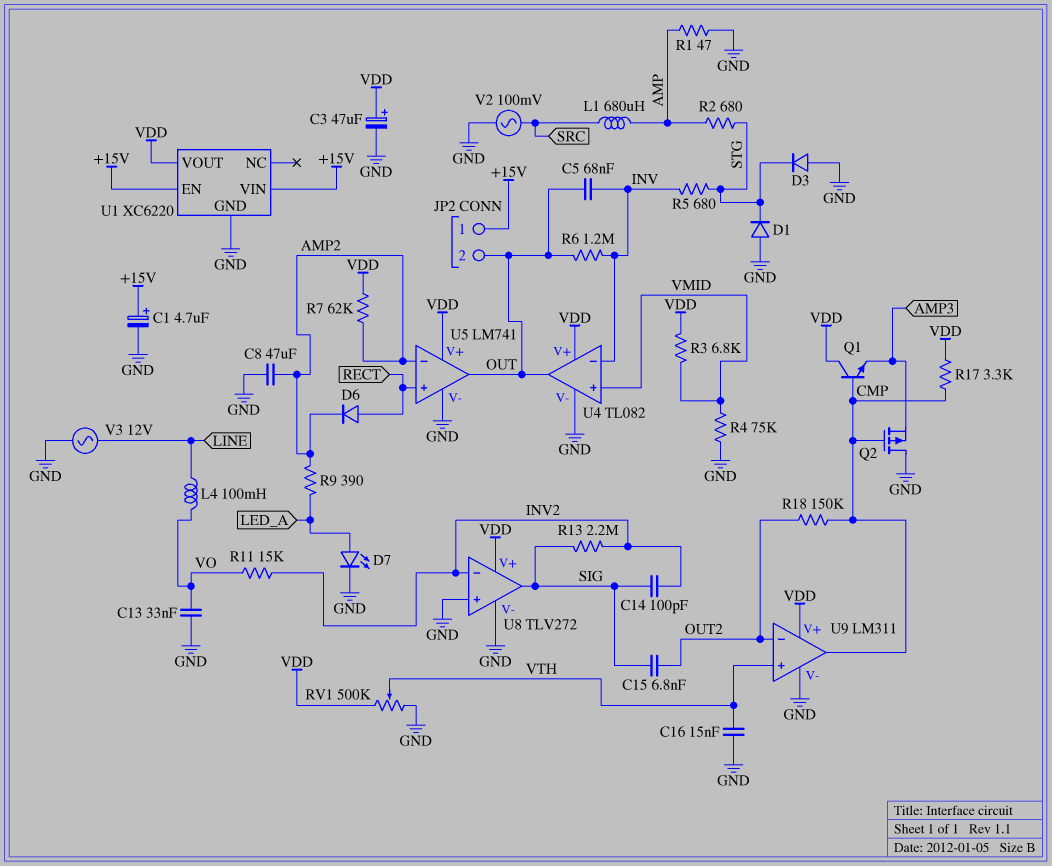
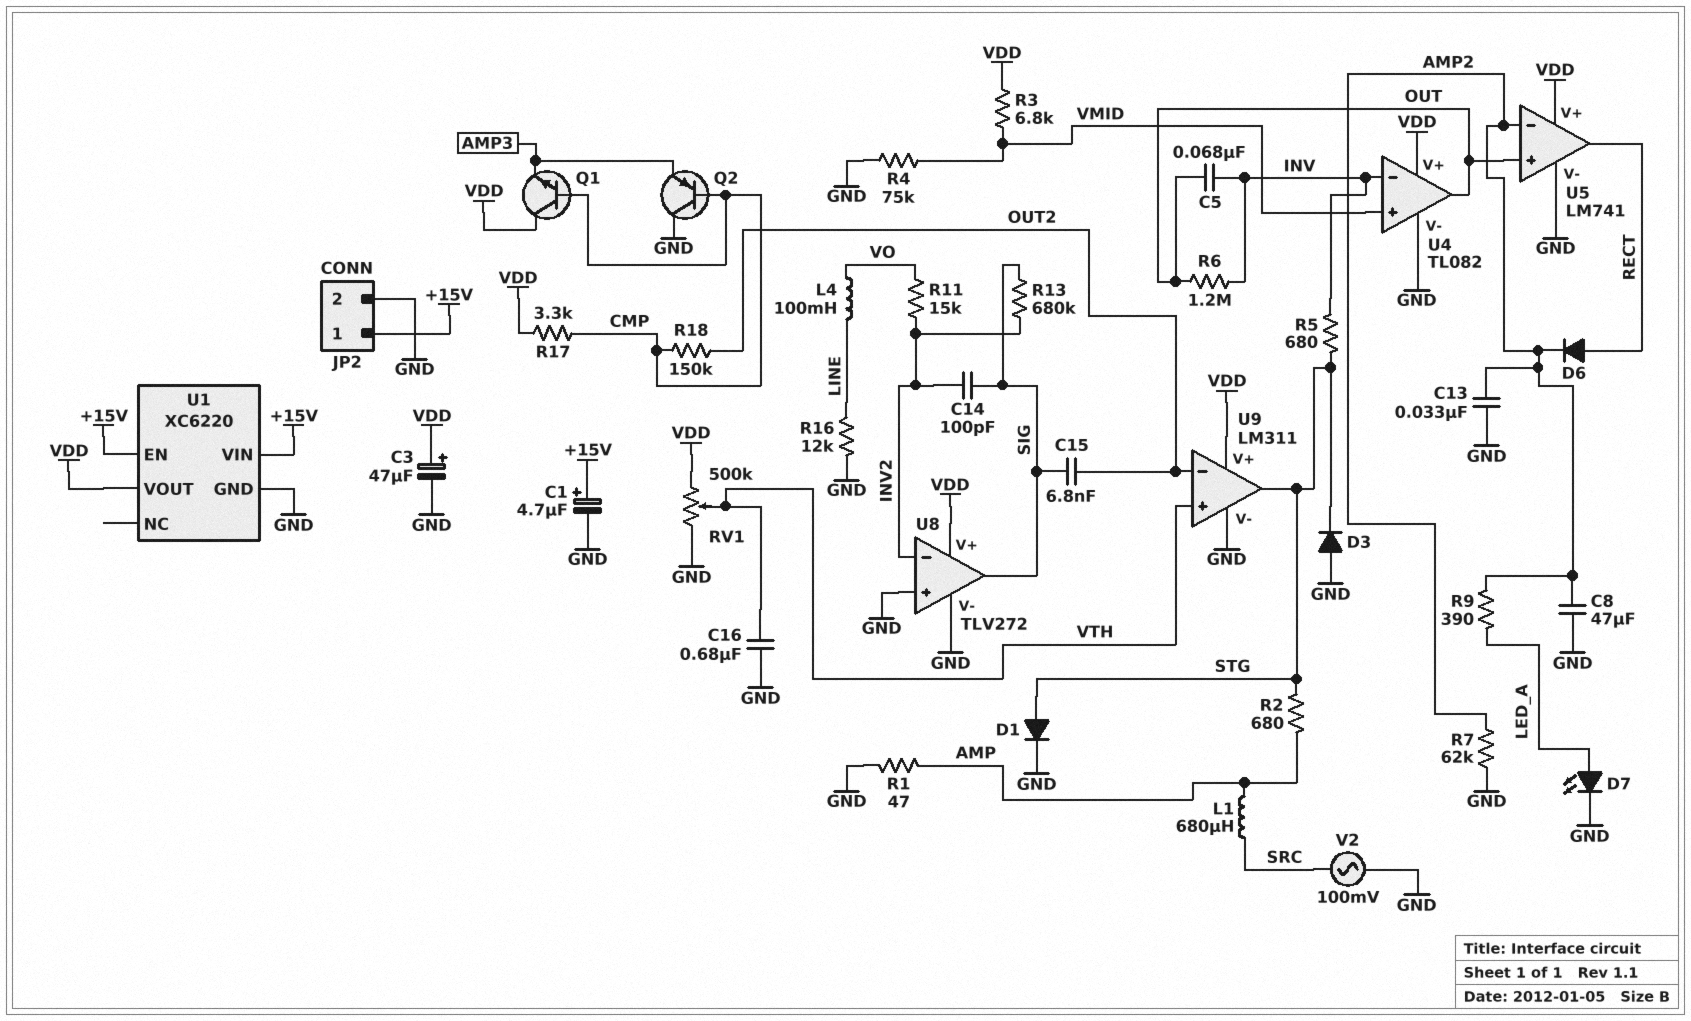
C13: 33nF (GND, VO) -> 33nF (AMP2, GND)
C16: 15nF (GND, VTH) -> 680nF (GND, VTH)
D1: diode (A GND, K STG) -> diode (A STG, K GND)
JP2 pin 2: OUT -> GND
Q2: PMOS (G CMP, D GND, S AMP3) -> PNP (B CMP, C GND, E AMP3)
R7: 62k (AMP2, VDD) -> 62k (AMP2, GND)
R13: 2.2M (INV2, SIG) -> 680k (INV2, SIG)
R16: none -> 12k (GND, LINE)
U5 pin in+: RECT -> OUT
U5 pin out: OUT -> RECT
U9 pin out: CMP -> STG
V3: AC 12V (GND, LINE) -> none

